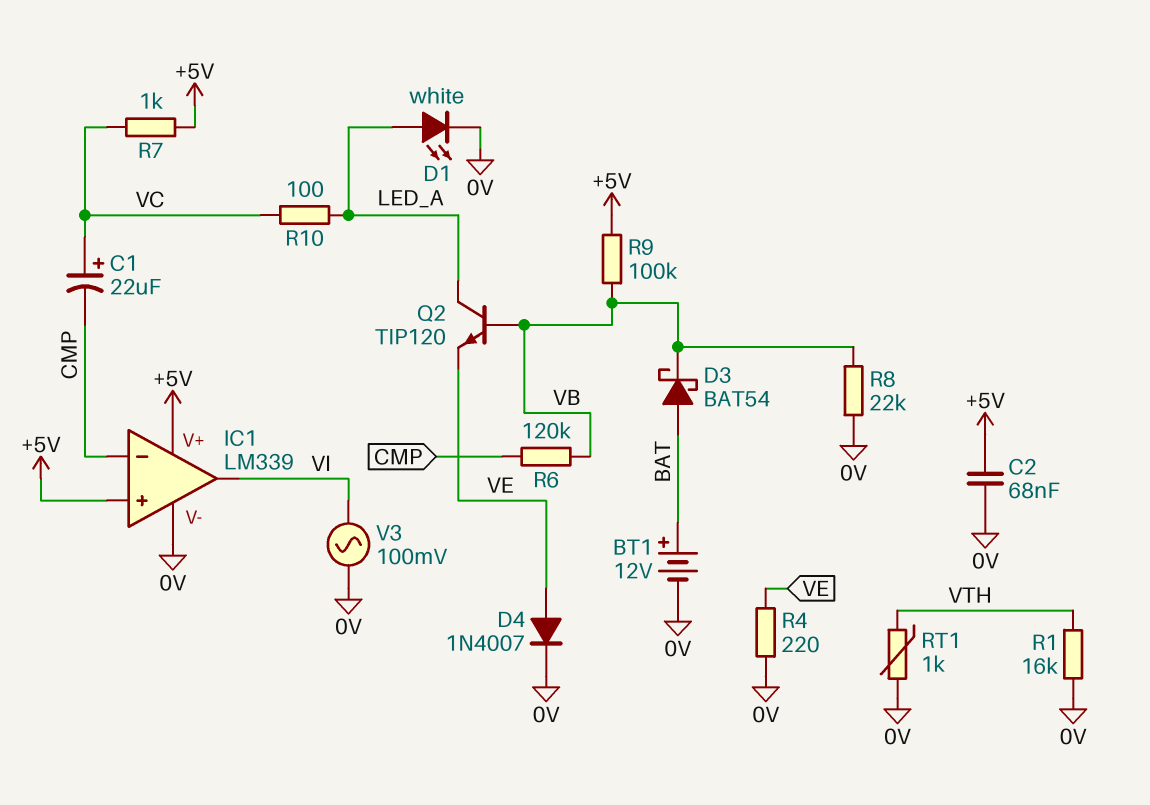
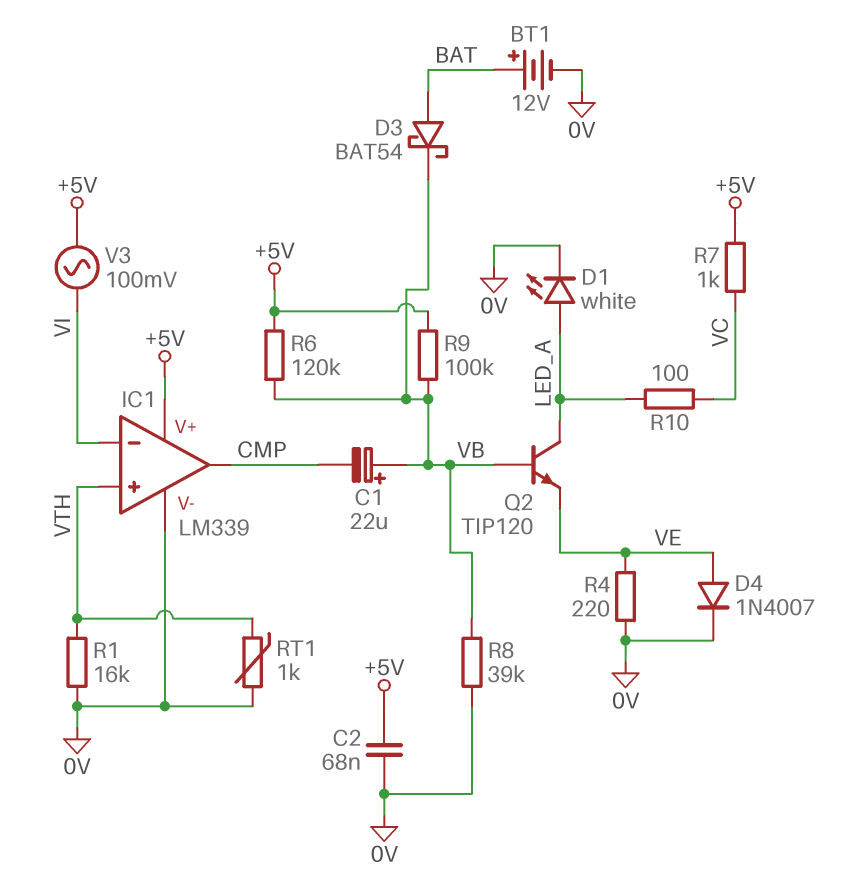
C1: 22uF (plus VC, minus CMP) -> 22uF (plus VB, minus CMP)
IC1 pin in+: +5V -> VTH
IC1 pin in-: CMP -> VI
IC1 pin out: VI -> CMP
R6: 120k (CMP, VB) -> 120k (+5V, VB)
R8: 22k (0V, VB) -> 39k (0V, VB)
V3: AC 100mV (0V, VI) -> AC 100mV (+5V, VI)

